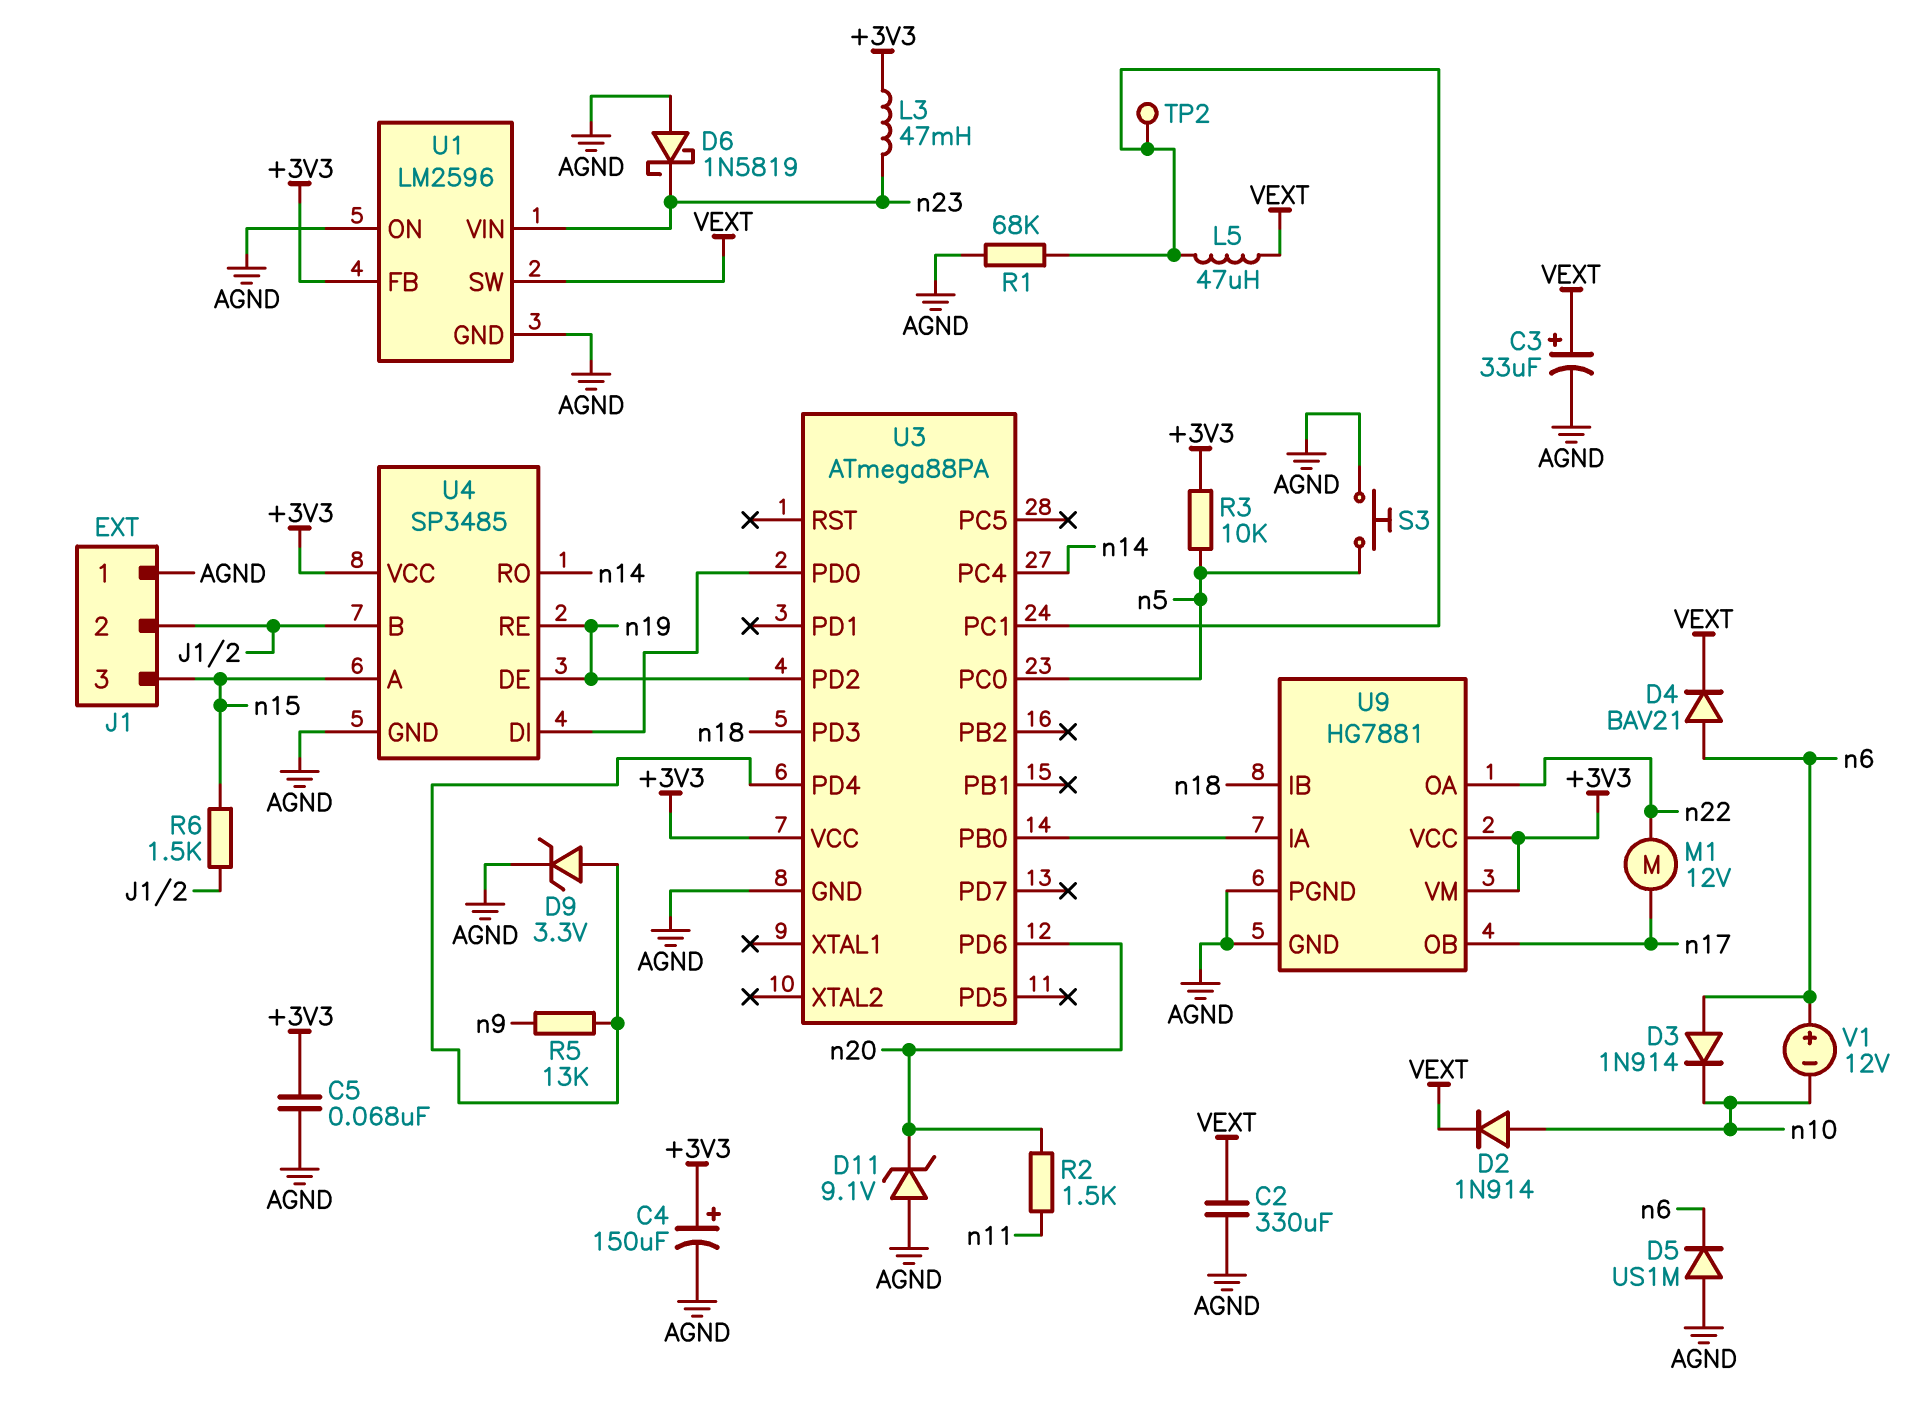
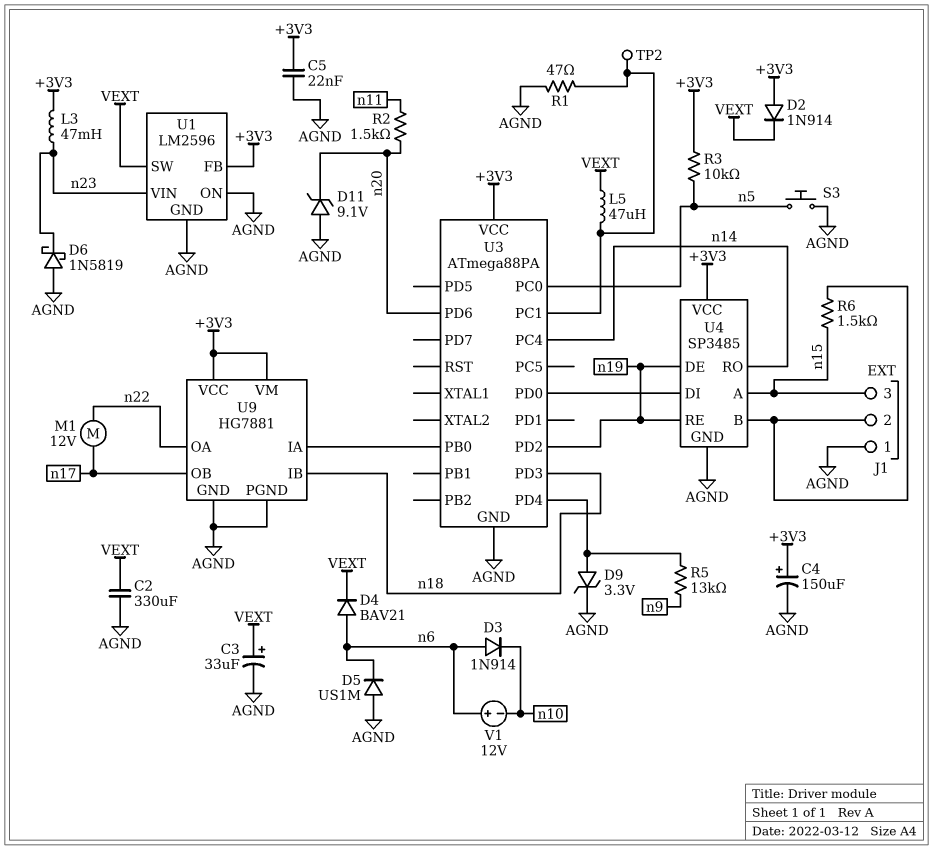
C5: 68nF (+3V3, AGND) -> 22nF (+3V3, AGND)
D2: diode 1N914 (A n10, K VEXT) -> diode 1N914 (A +3V3, K VEXT)
R1: 68k (AGND, U3/PC1) -> 47 (AGND, U3/PC1)

